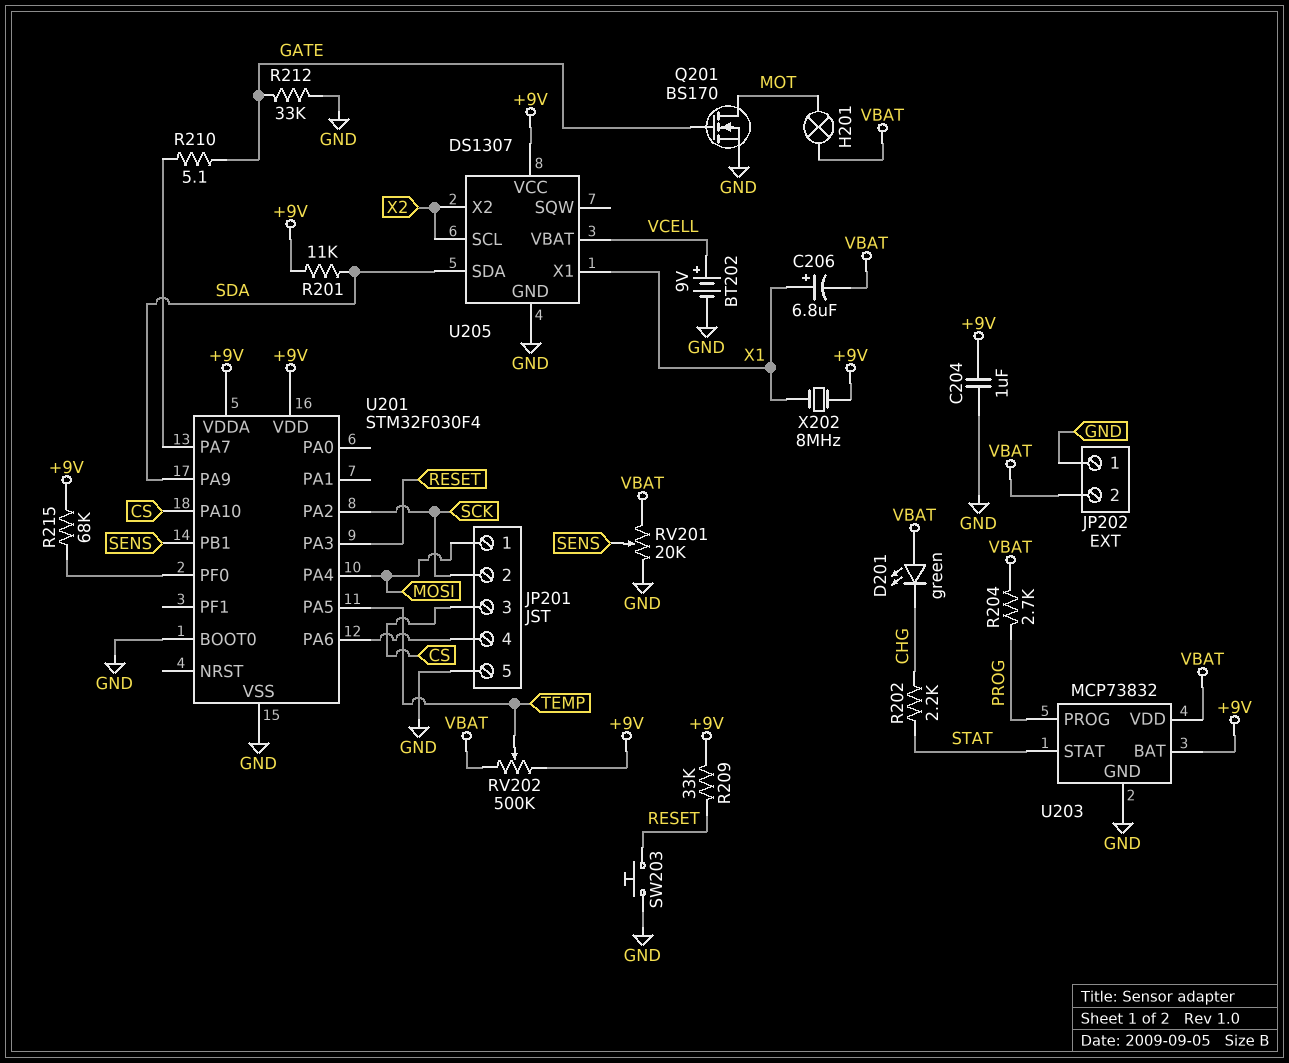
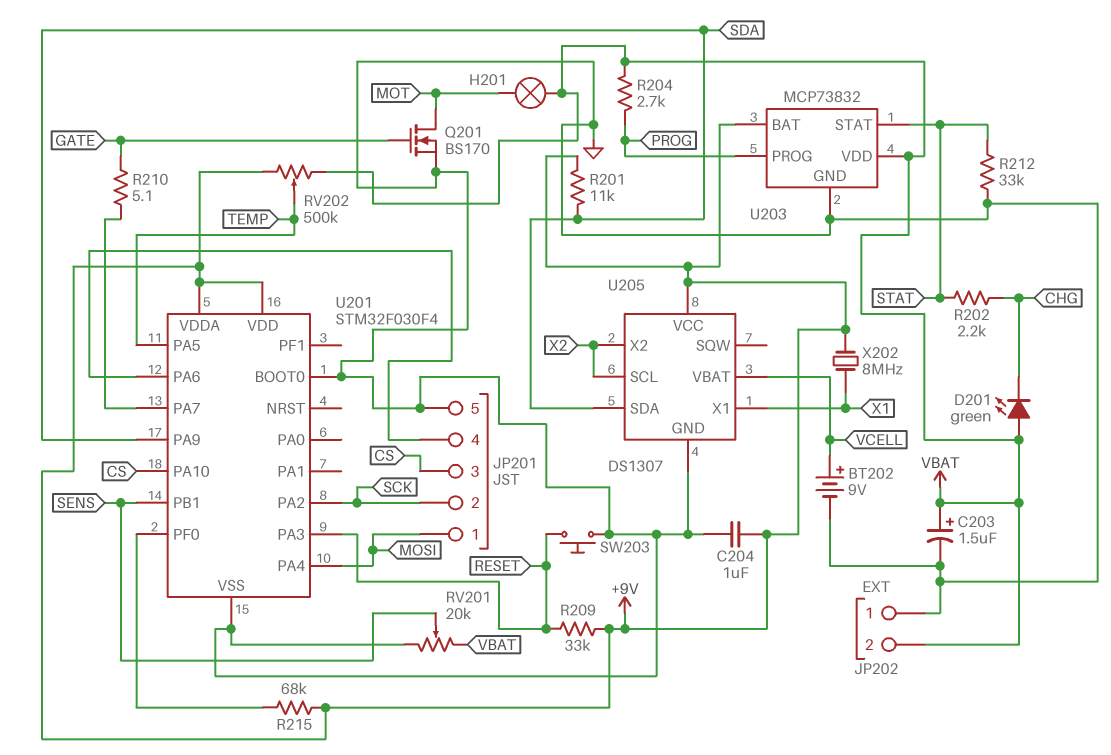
C203: none -> 1.5uF (plus VBAT, minus GND)
C206: 6.8uF (plus X1, minus VBAT) -> none
R212: 33k (GATE, GND) -> 33k (GND, STAT)

